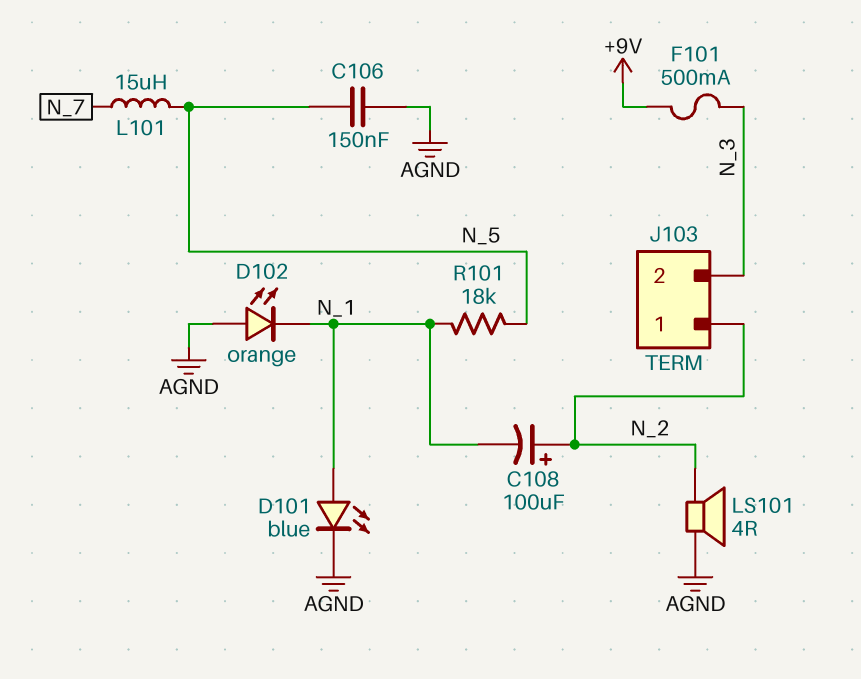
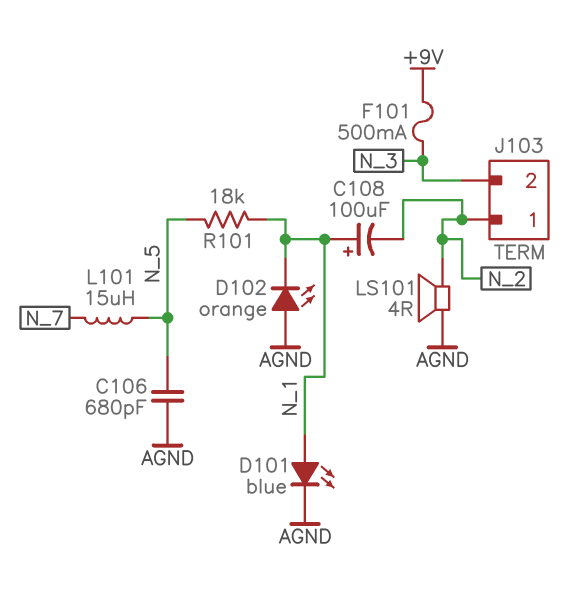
C106: 150nF (AGND, N_5) -> 680pF (AGND, N_5)
C108: 100uF (plus N_2, minus N_1) -> 100uF (plus N_1, minus N_2)

